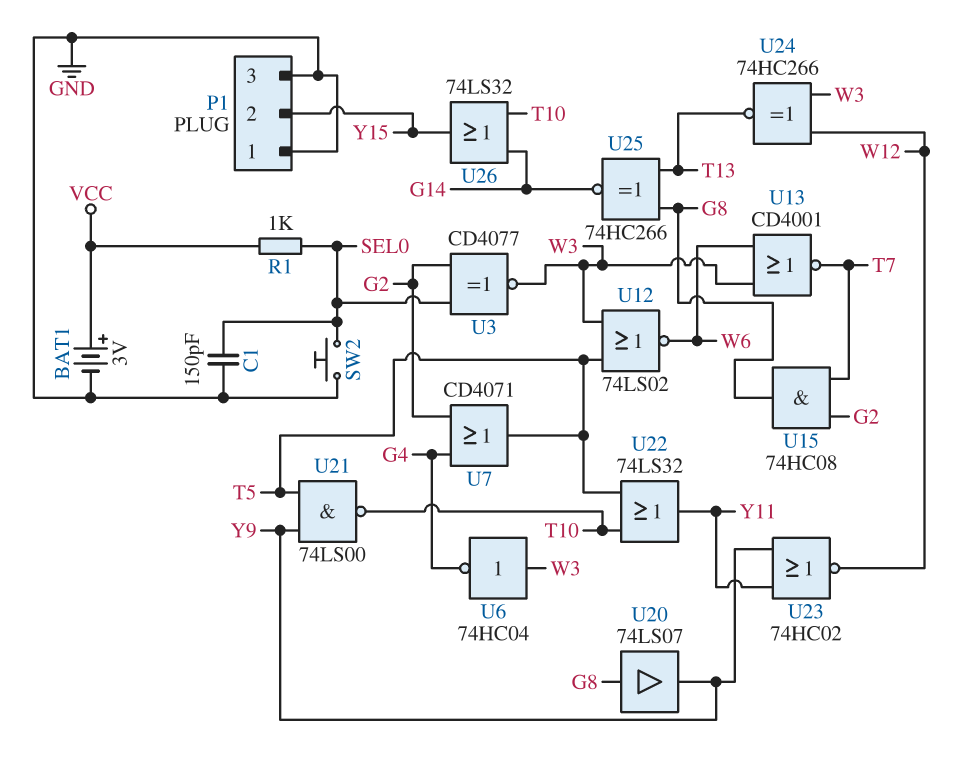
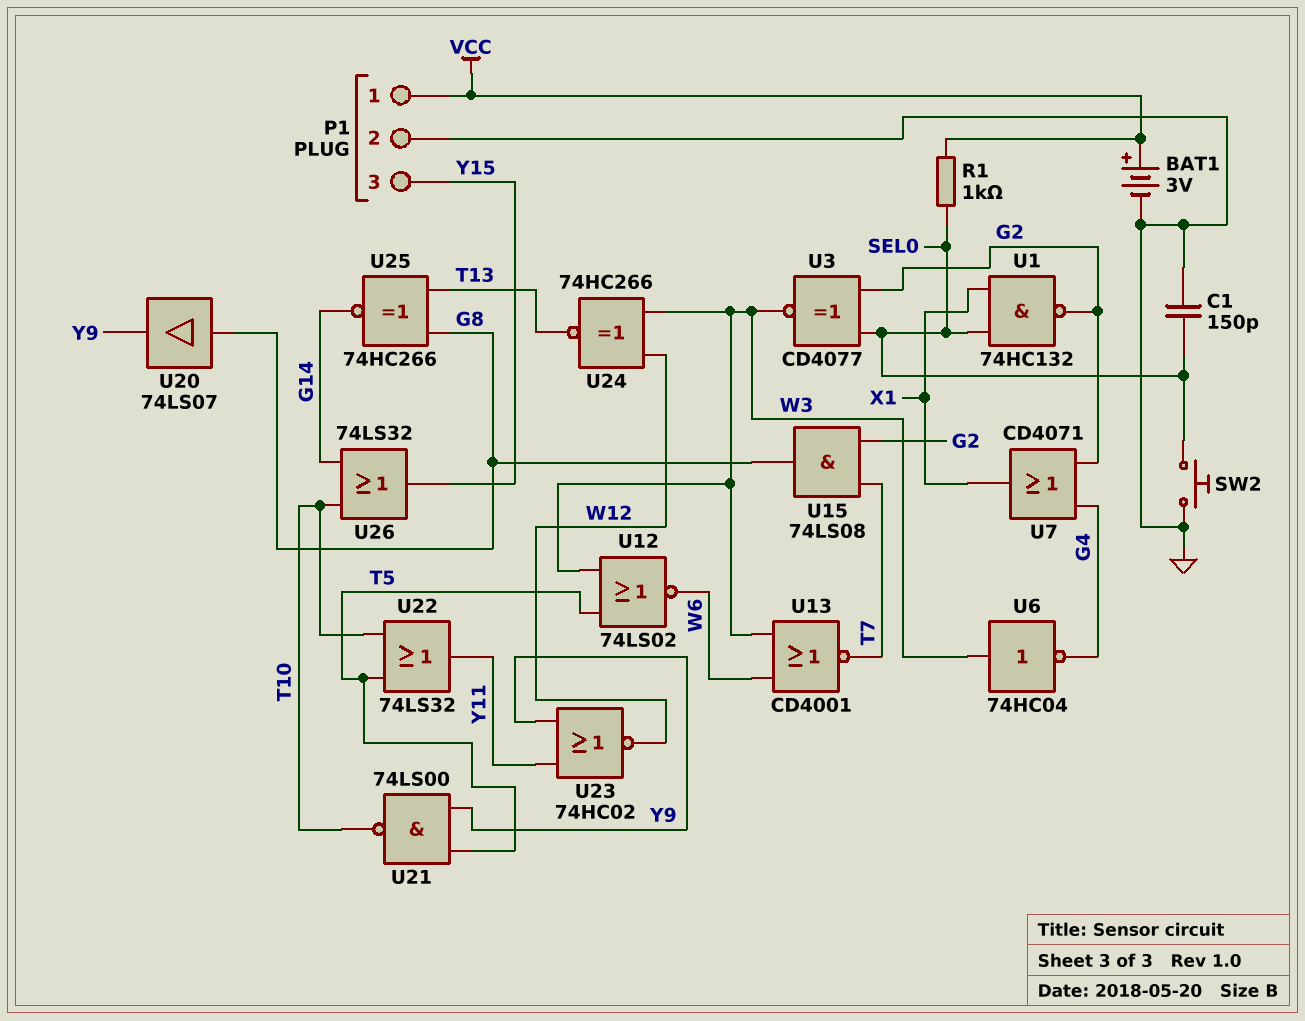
P1 pin 1: GND -> VCC
P1 pin 2: Y15 -> GND
P1 pin 3: GND -> Y15
U1: none -> NAND 74HC132 (in SEL0, in X1, out G2)
U7: OR CD4071 (in G2, in G4, out T5) -> OR CD4071 (in G2, in G4, out X1)
U15: AND 74HC08 (in G2, in T7, out G8) -> AND 74LS08 (in G2, in T7, out G8)

